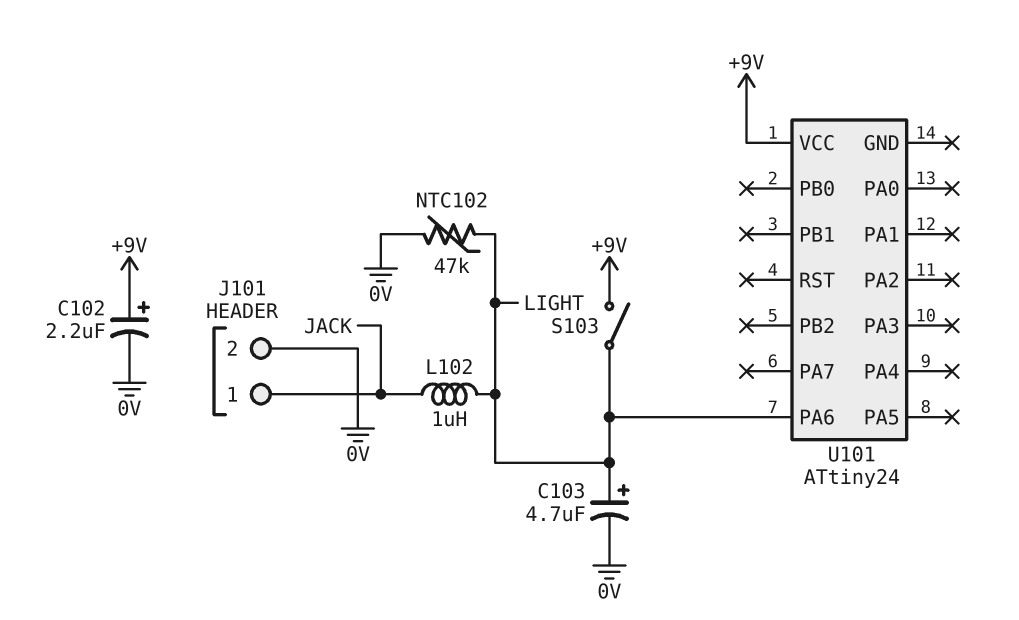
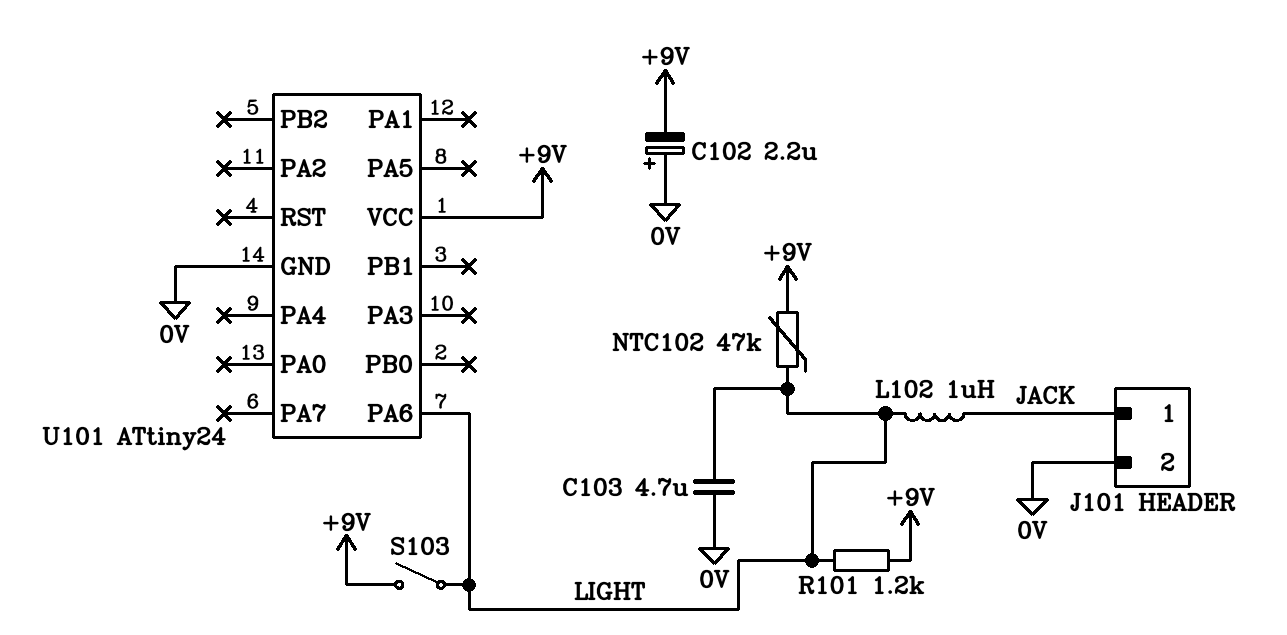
C102: 2.2uF (plus +9V, minus 0V) -> 2.2uF (plus 0V, minus +9V)
C103: 4.7uF (plus LIGHT, minus 0V) -> 4.7uF (0V, LIGHT)
NTC102: 47k (0V, LIGHT) -> 47k (+9V, LIGHT)
R101: none -> 1.2k (+9V, LIGHT)
U101 pin GND: none -> 0V

